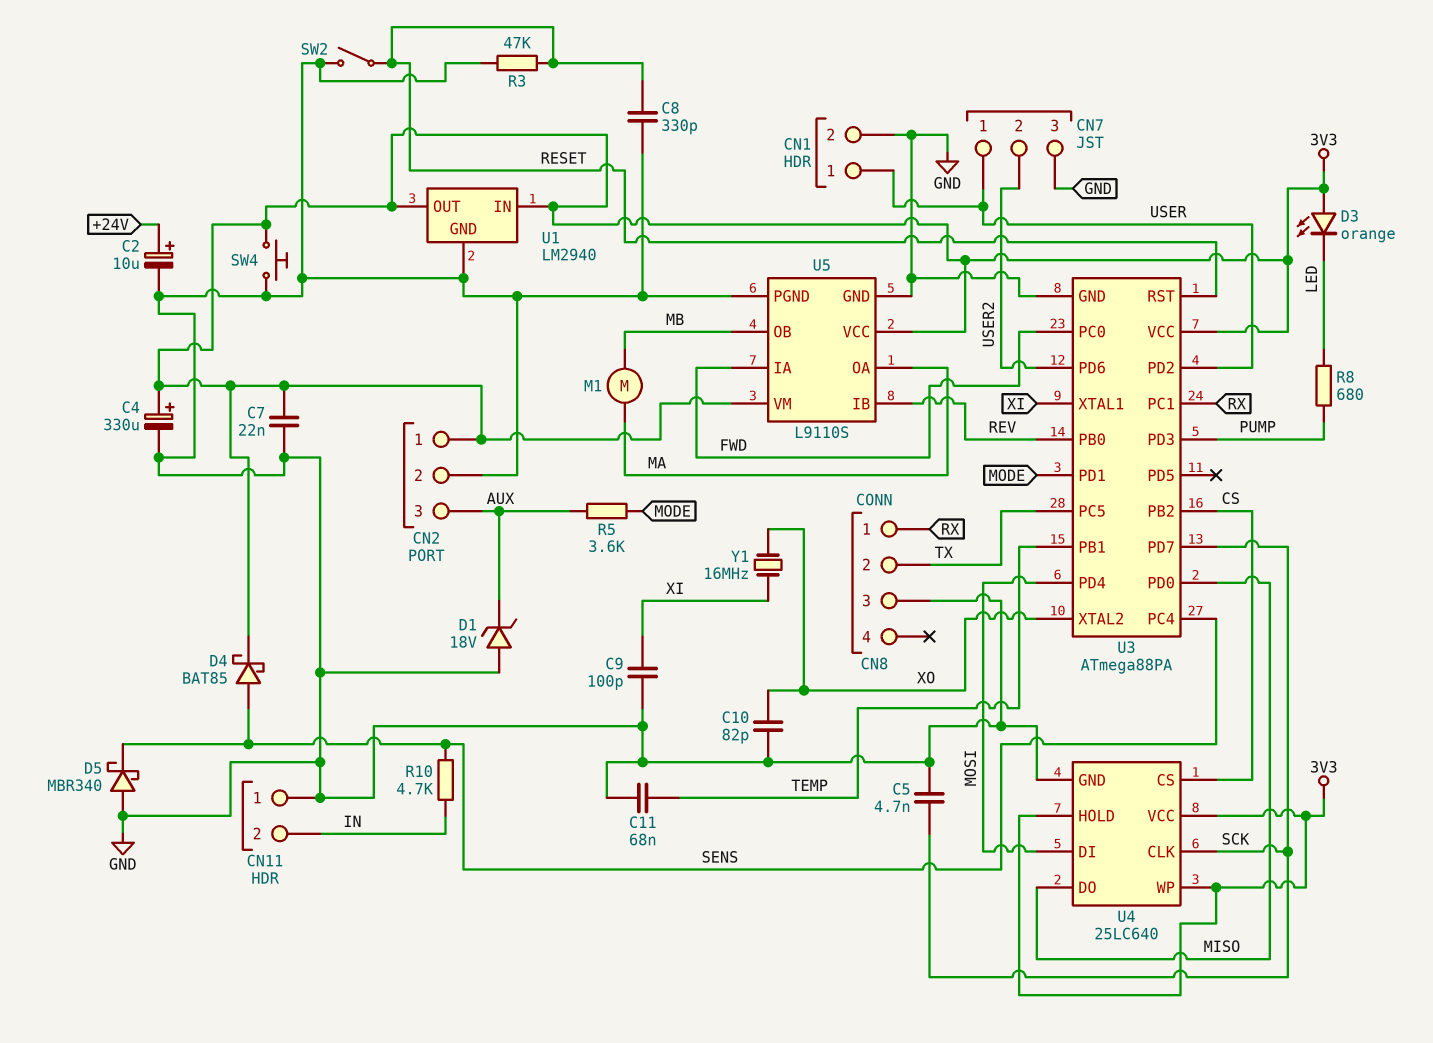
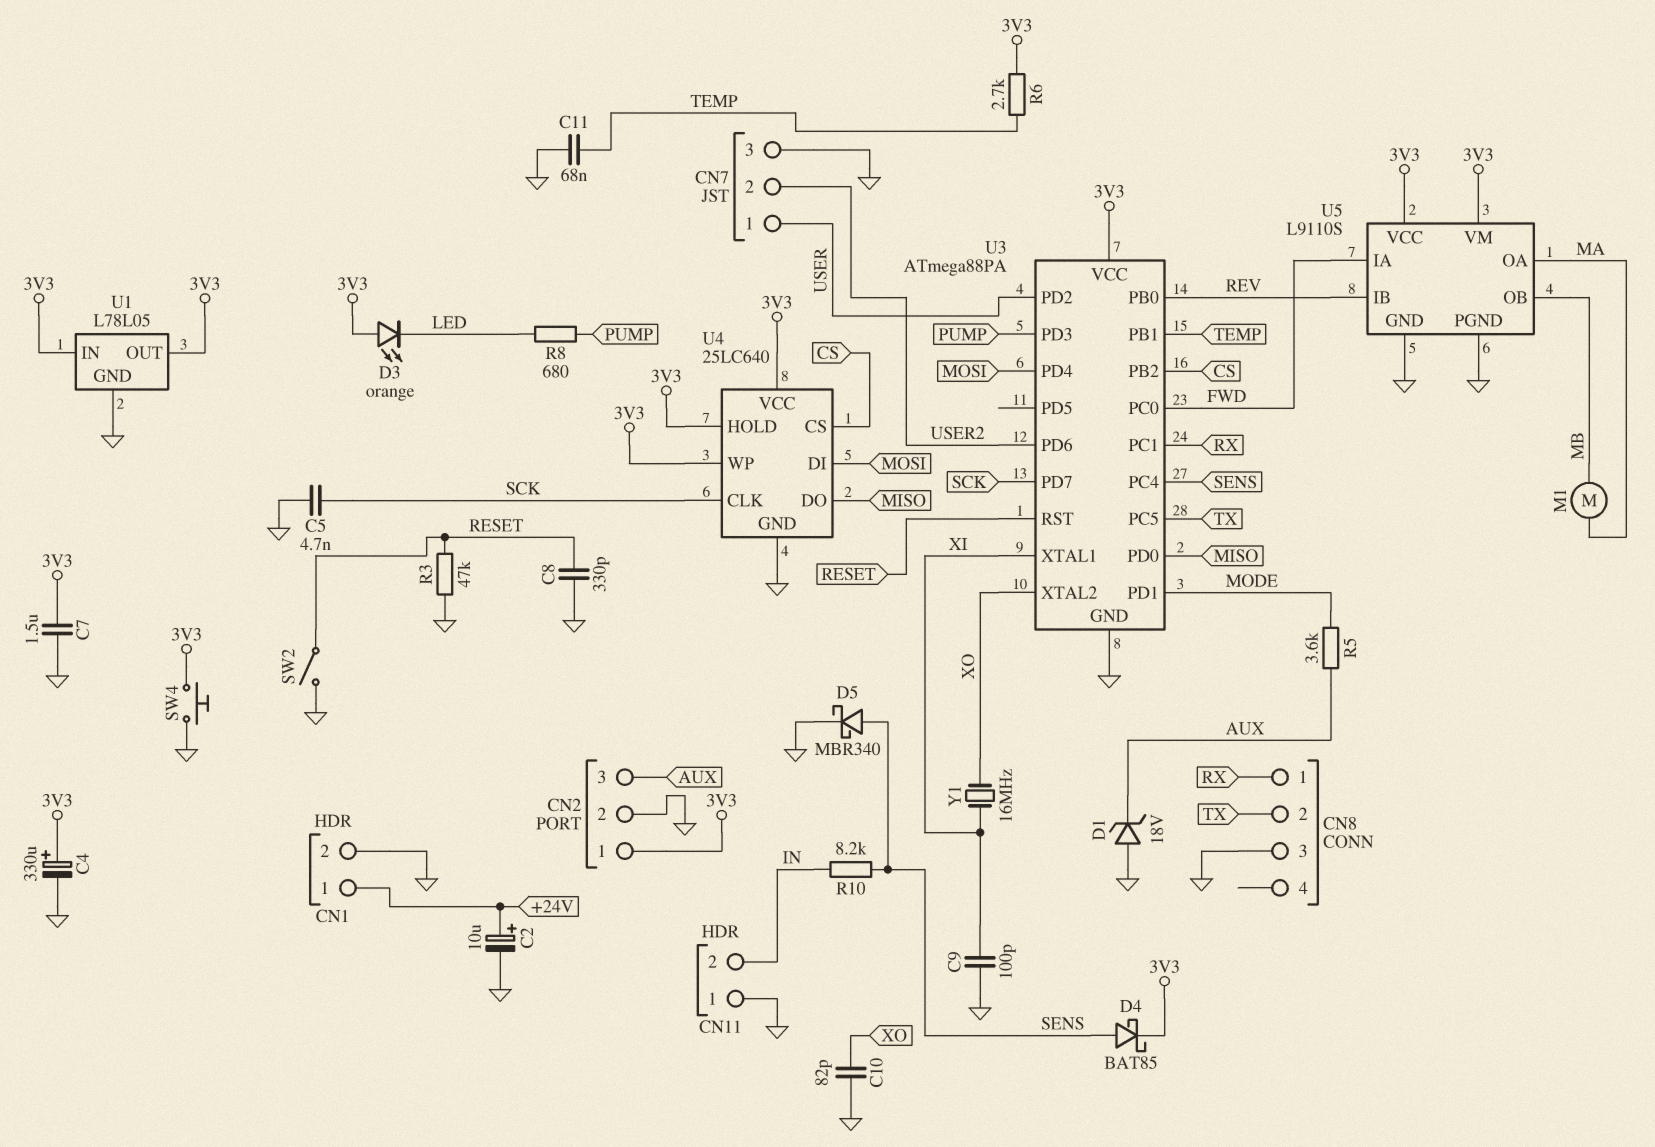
C7: 22nF (3V3, GND) -> 1.5uF (3V3, GND)
CN1 pin 1: USER -> +24V
D5: schottky MBR340 (A GND, K SENS) -> schottky MBR340 (A SENS, K GND)
R6: none -> 2.7k (3V3, TEMP)
R10: 4.7k (IN, SENS) -> 8.2k (IN, SENS)
U1: LM2940 -> L78L05

